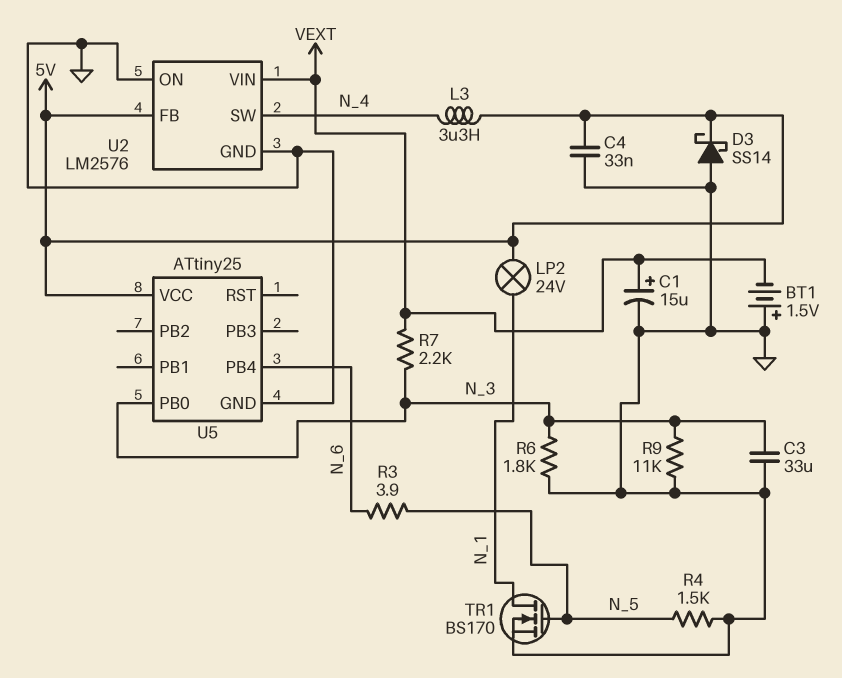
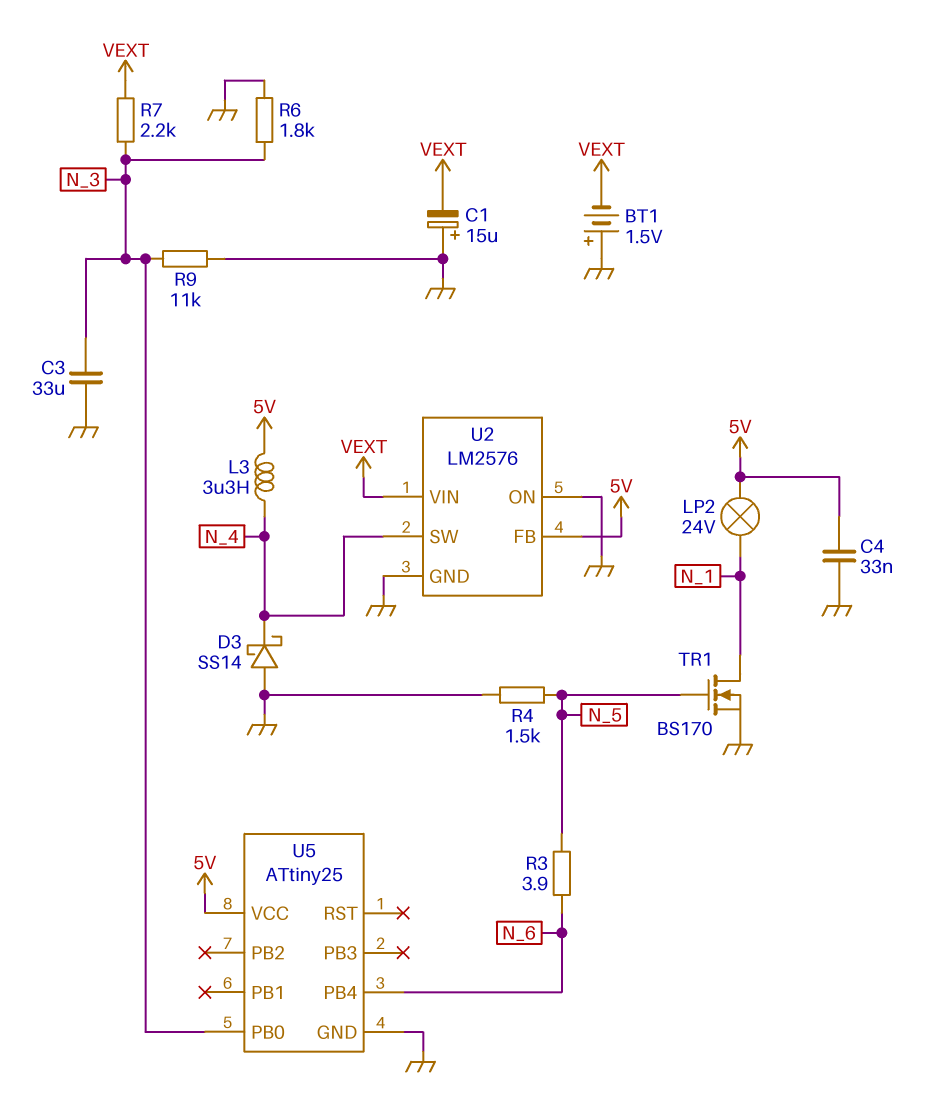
C1: 15uF (plus VEXT, minus GND) -> 15uF (plus GND, minus VEXT)
D3: schottky SS14 (A GND, K 5V) -> schottky SS14 (A GND, K N_4)

